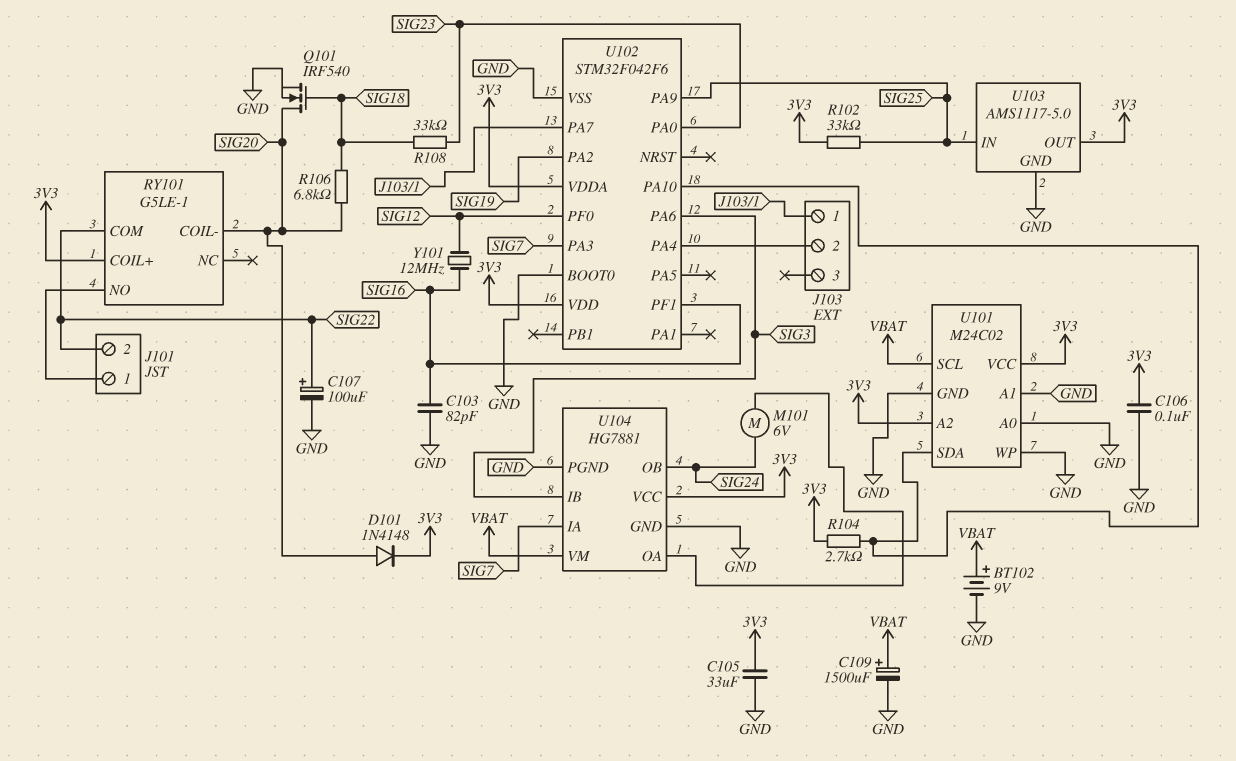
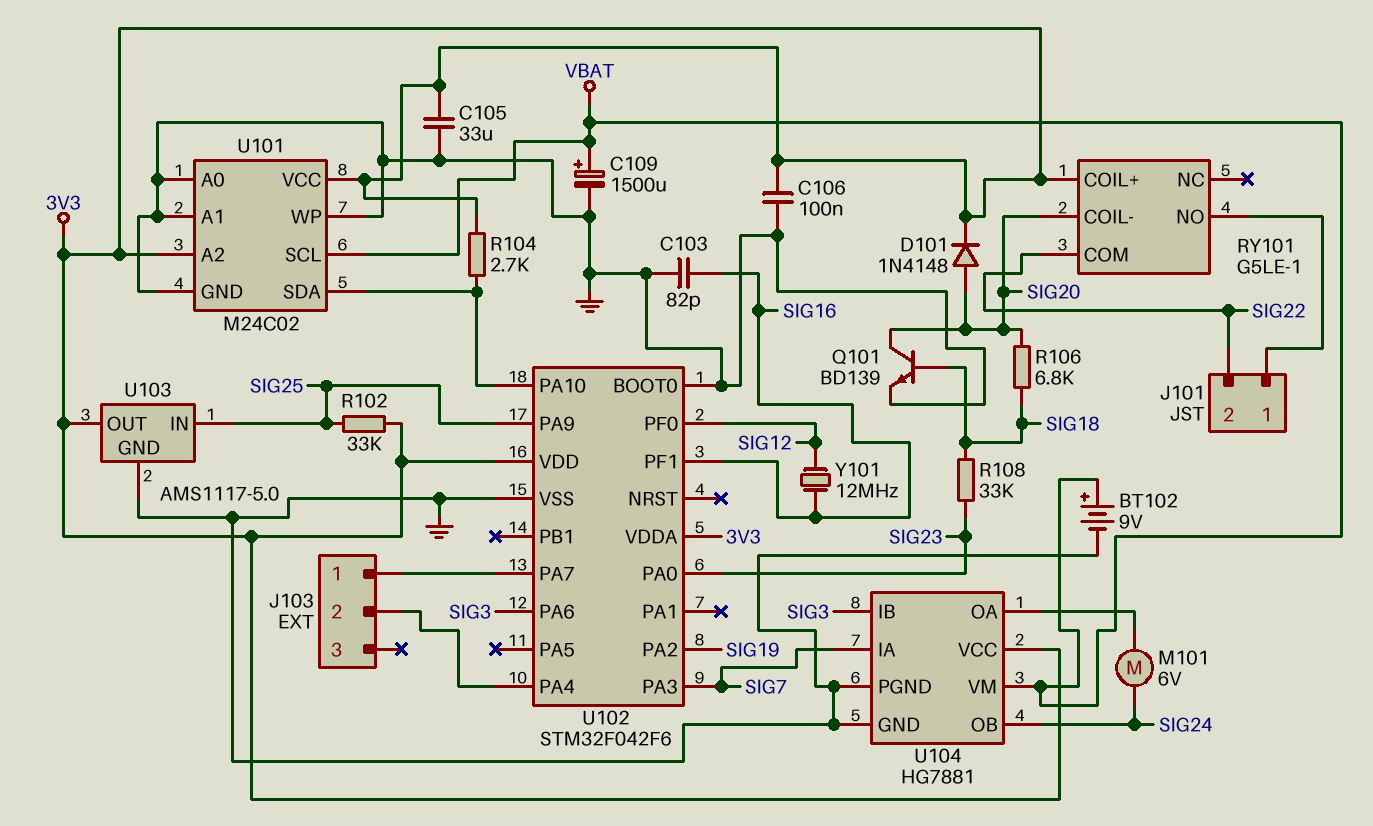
C107: 100uF (plus SIG22, minus GND) -> none
Q101: NMOS IRF540 (G SIG18, D SIG20, S GND) -> NPN BD139 (B SIG18, C SIG20, E GND)

